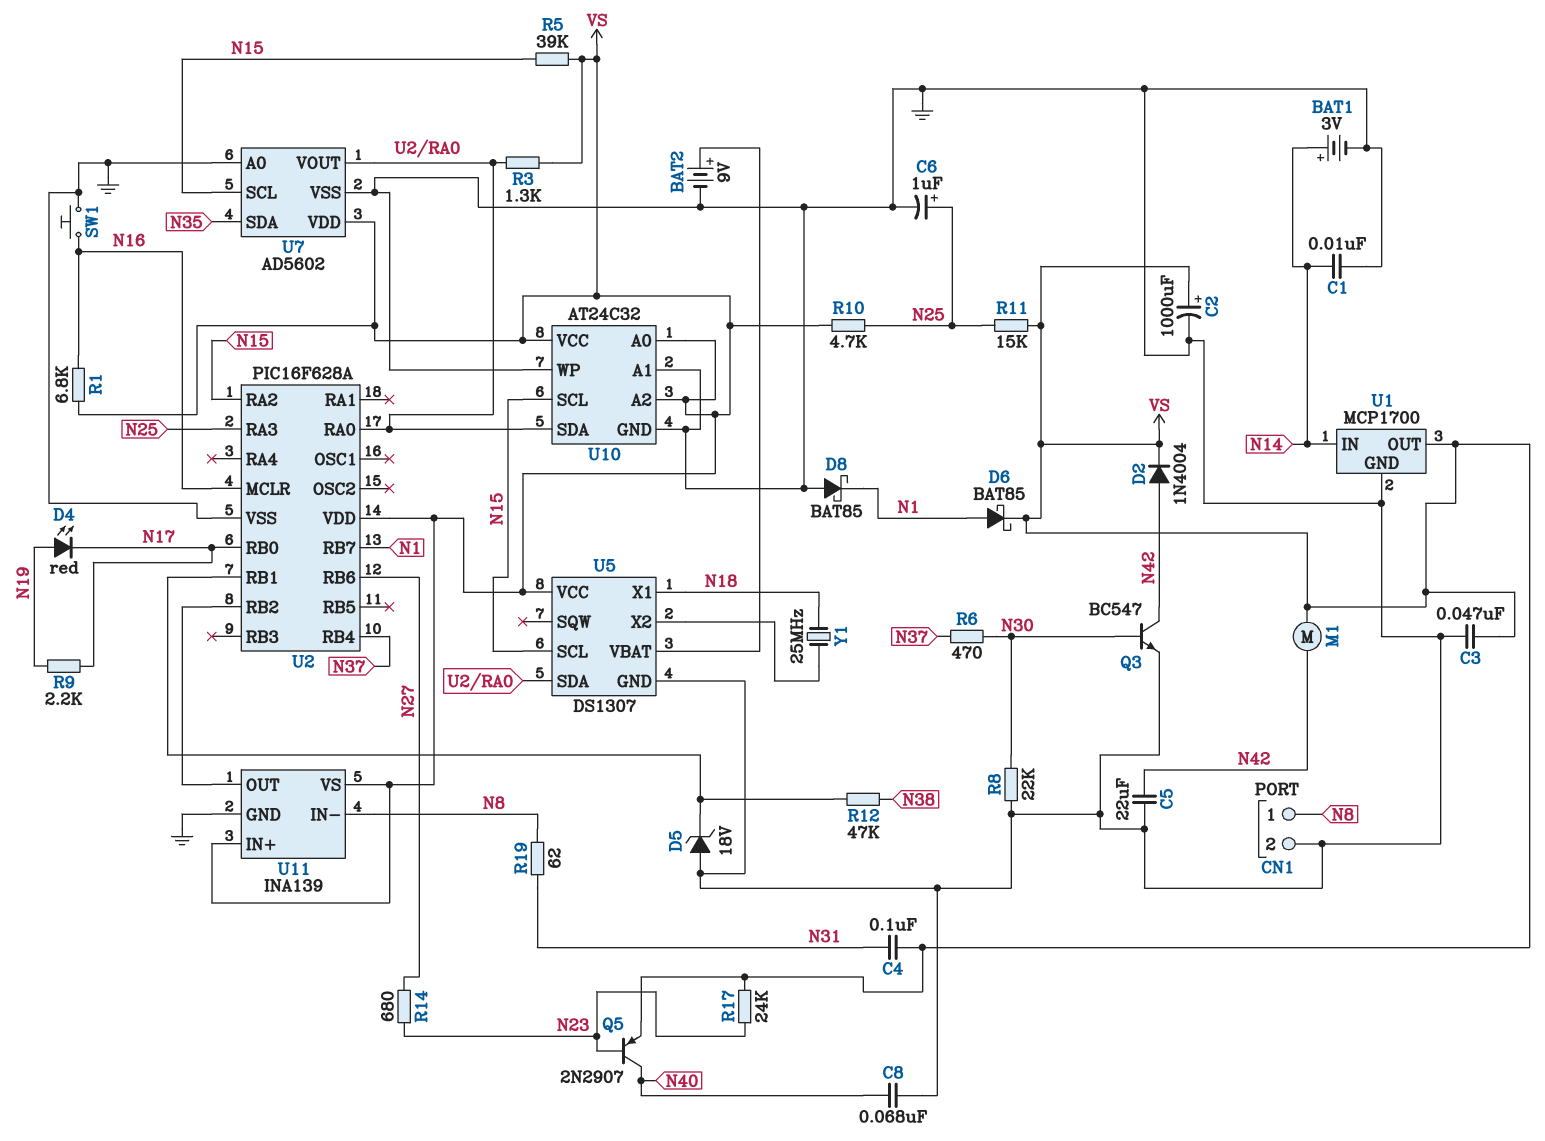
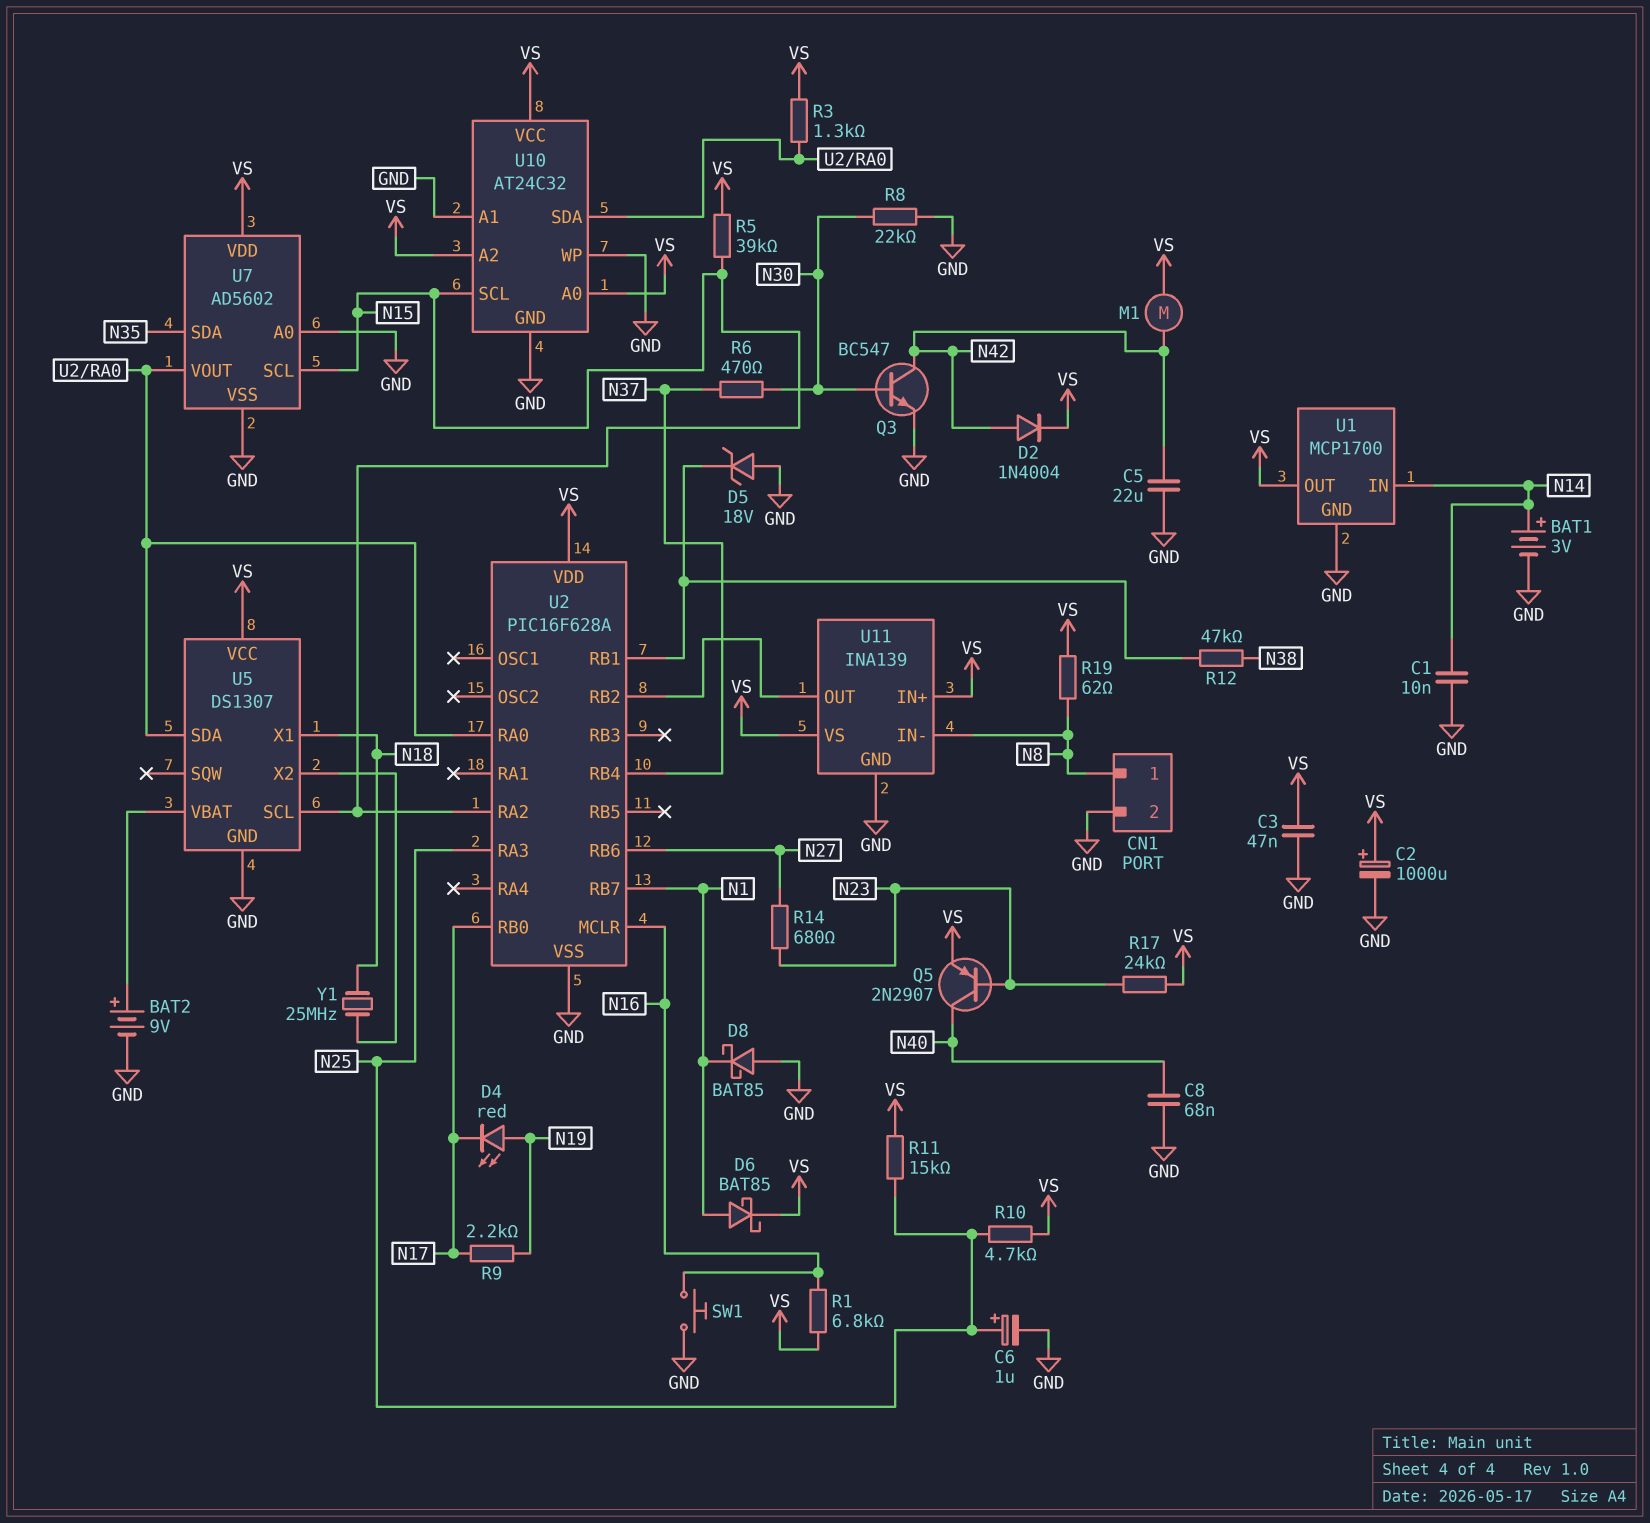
C4: 100nF (N31, VS) -> none
R19: 62 (N8, N31) -> 62 (N8, VS)

